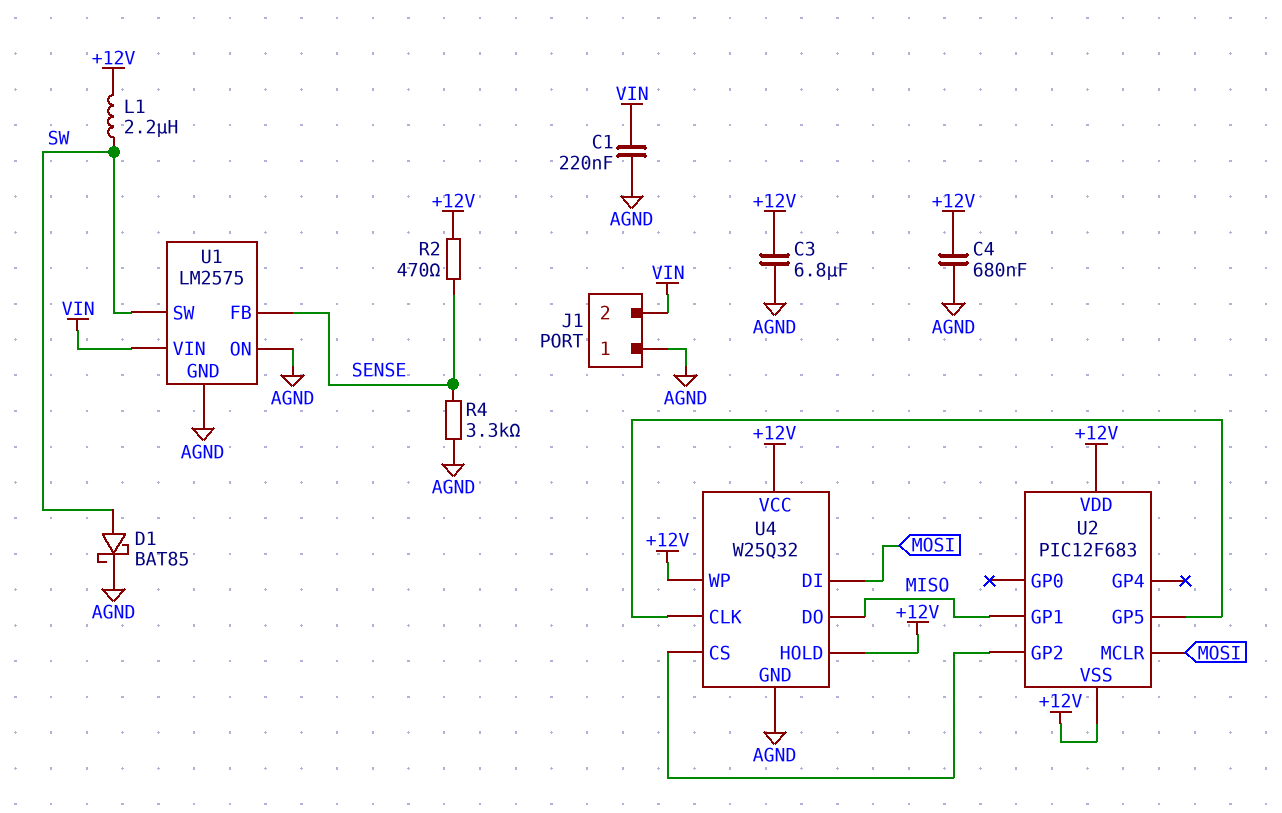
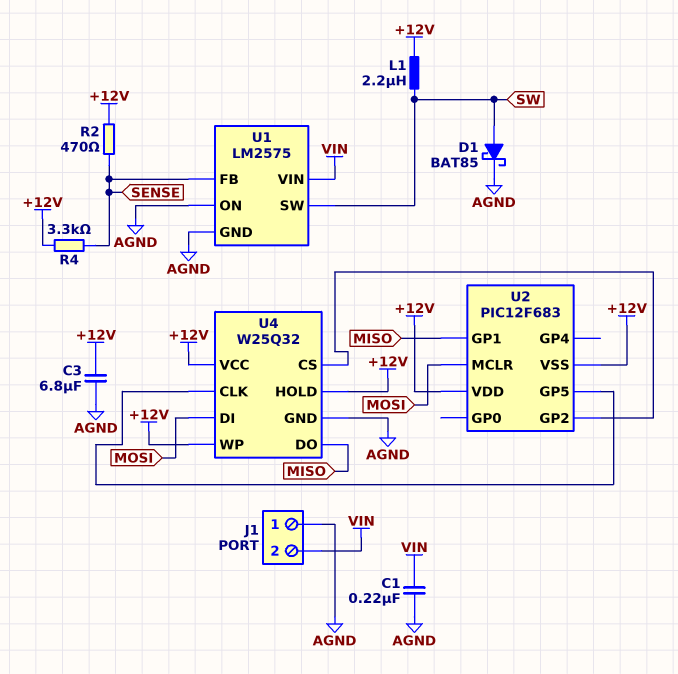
C4: 680nF (+12V, AGND) -> none
R4: 3.3k (AGND, SENSE) -> 3.3k (+12V, SENSE)

